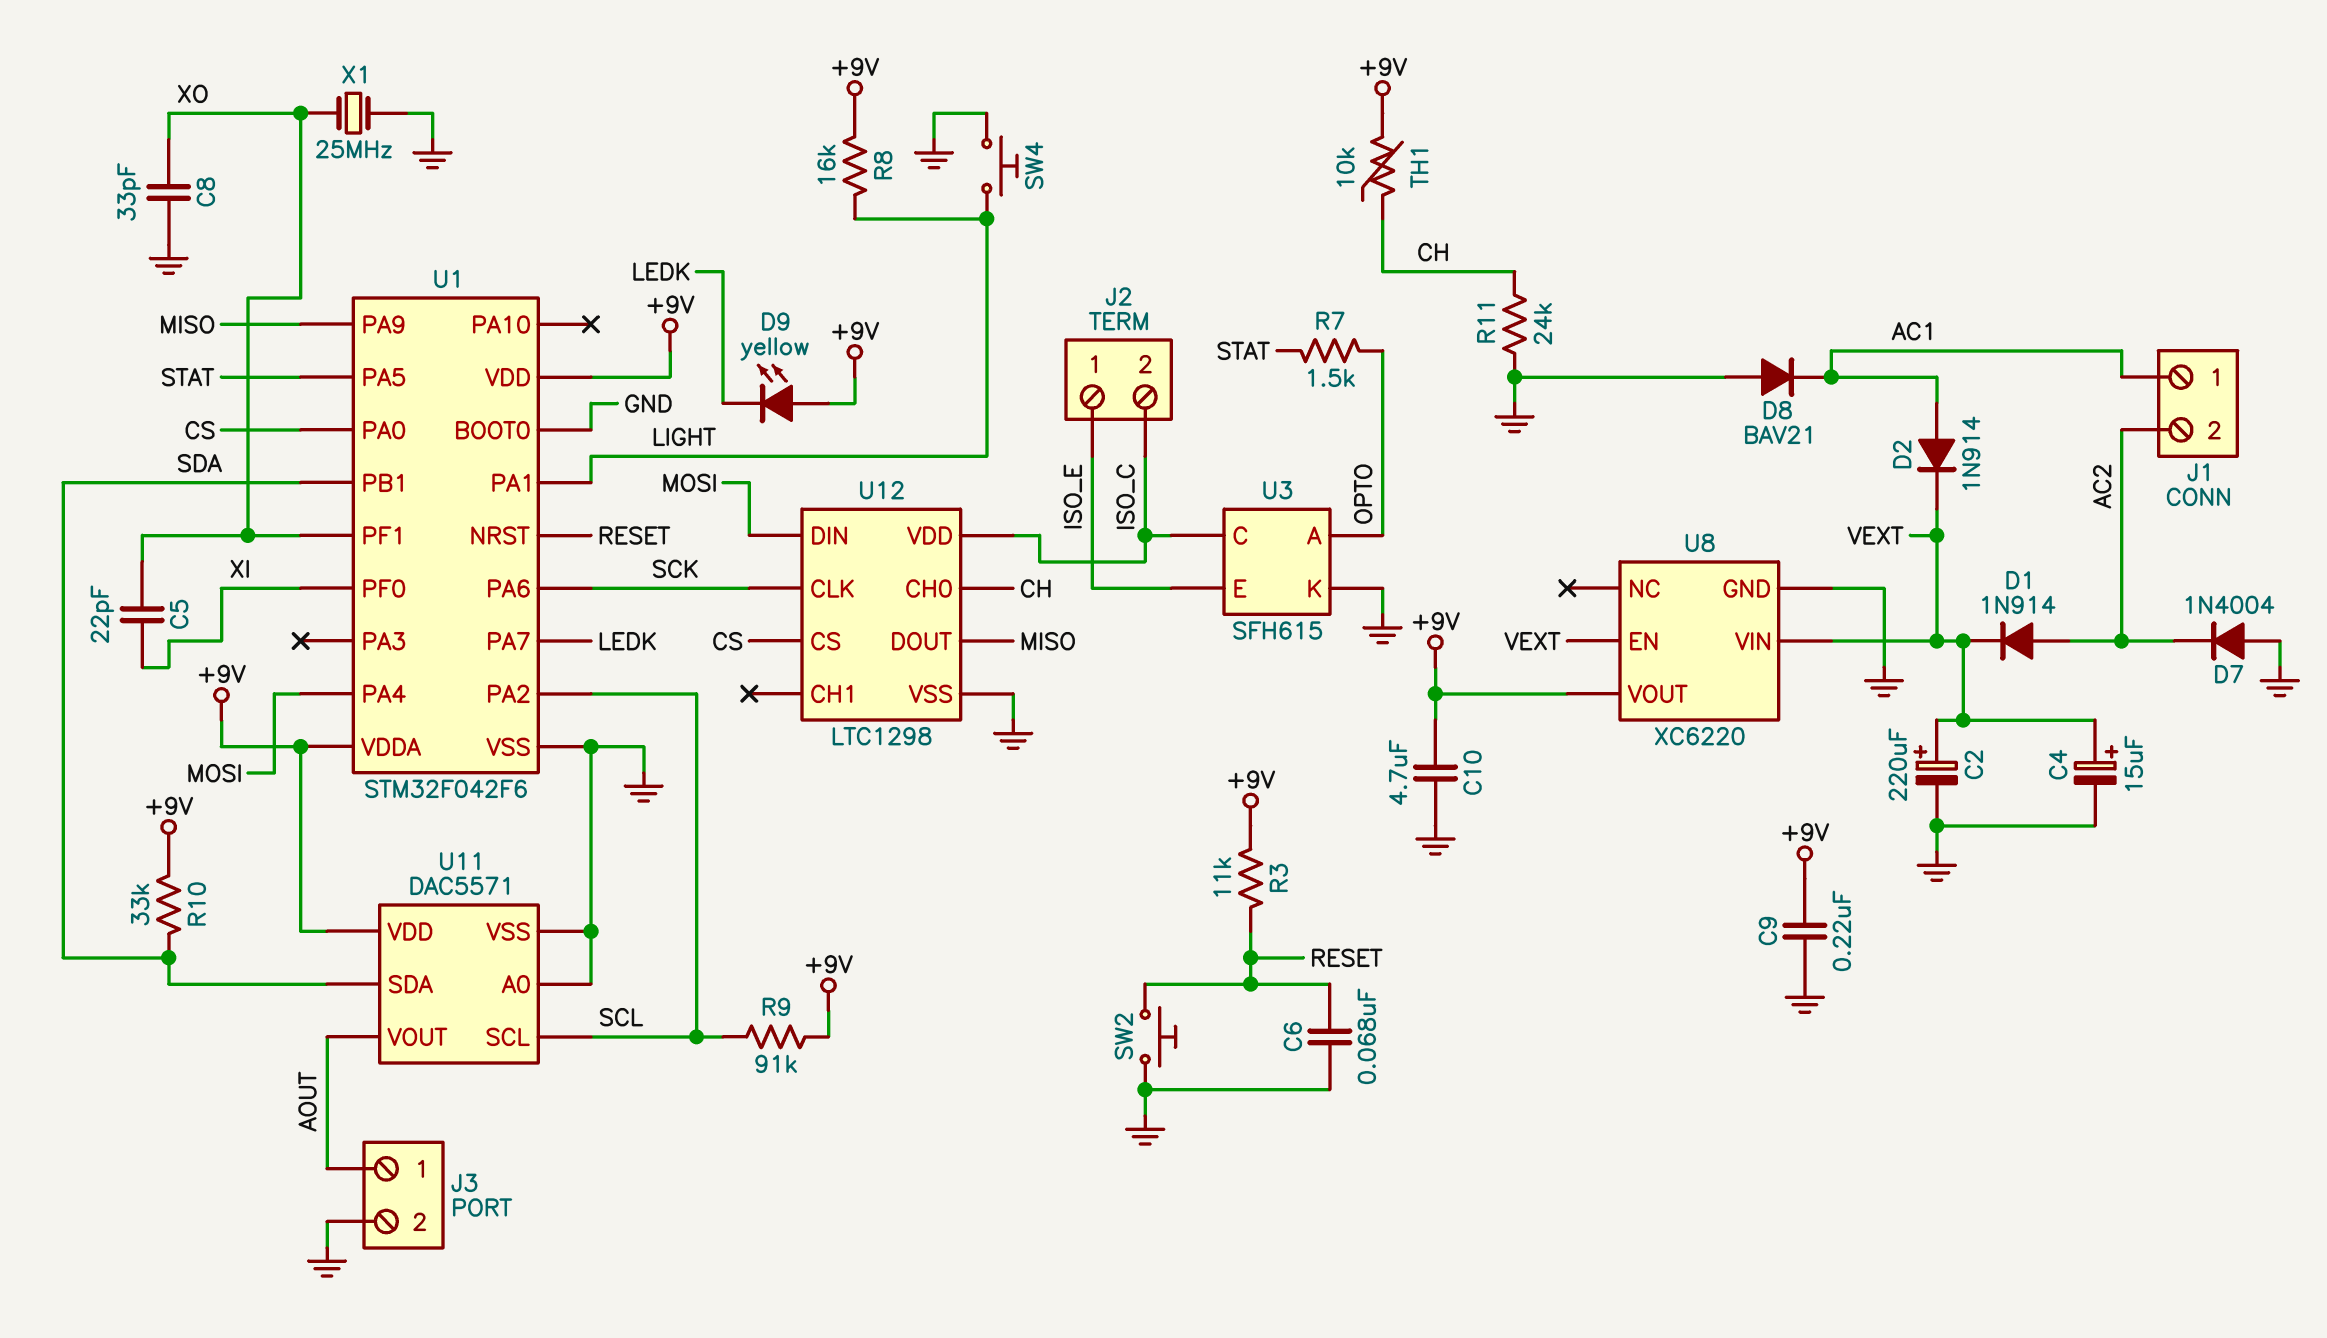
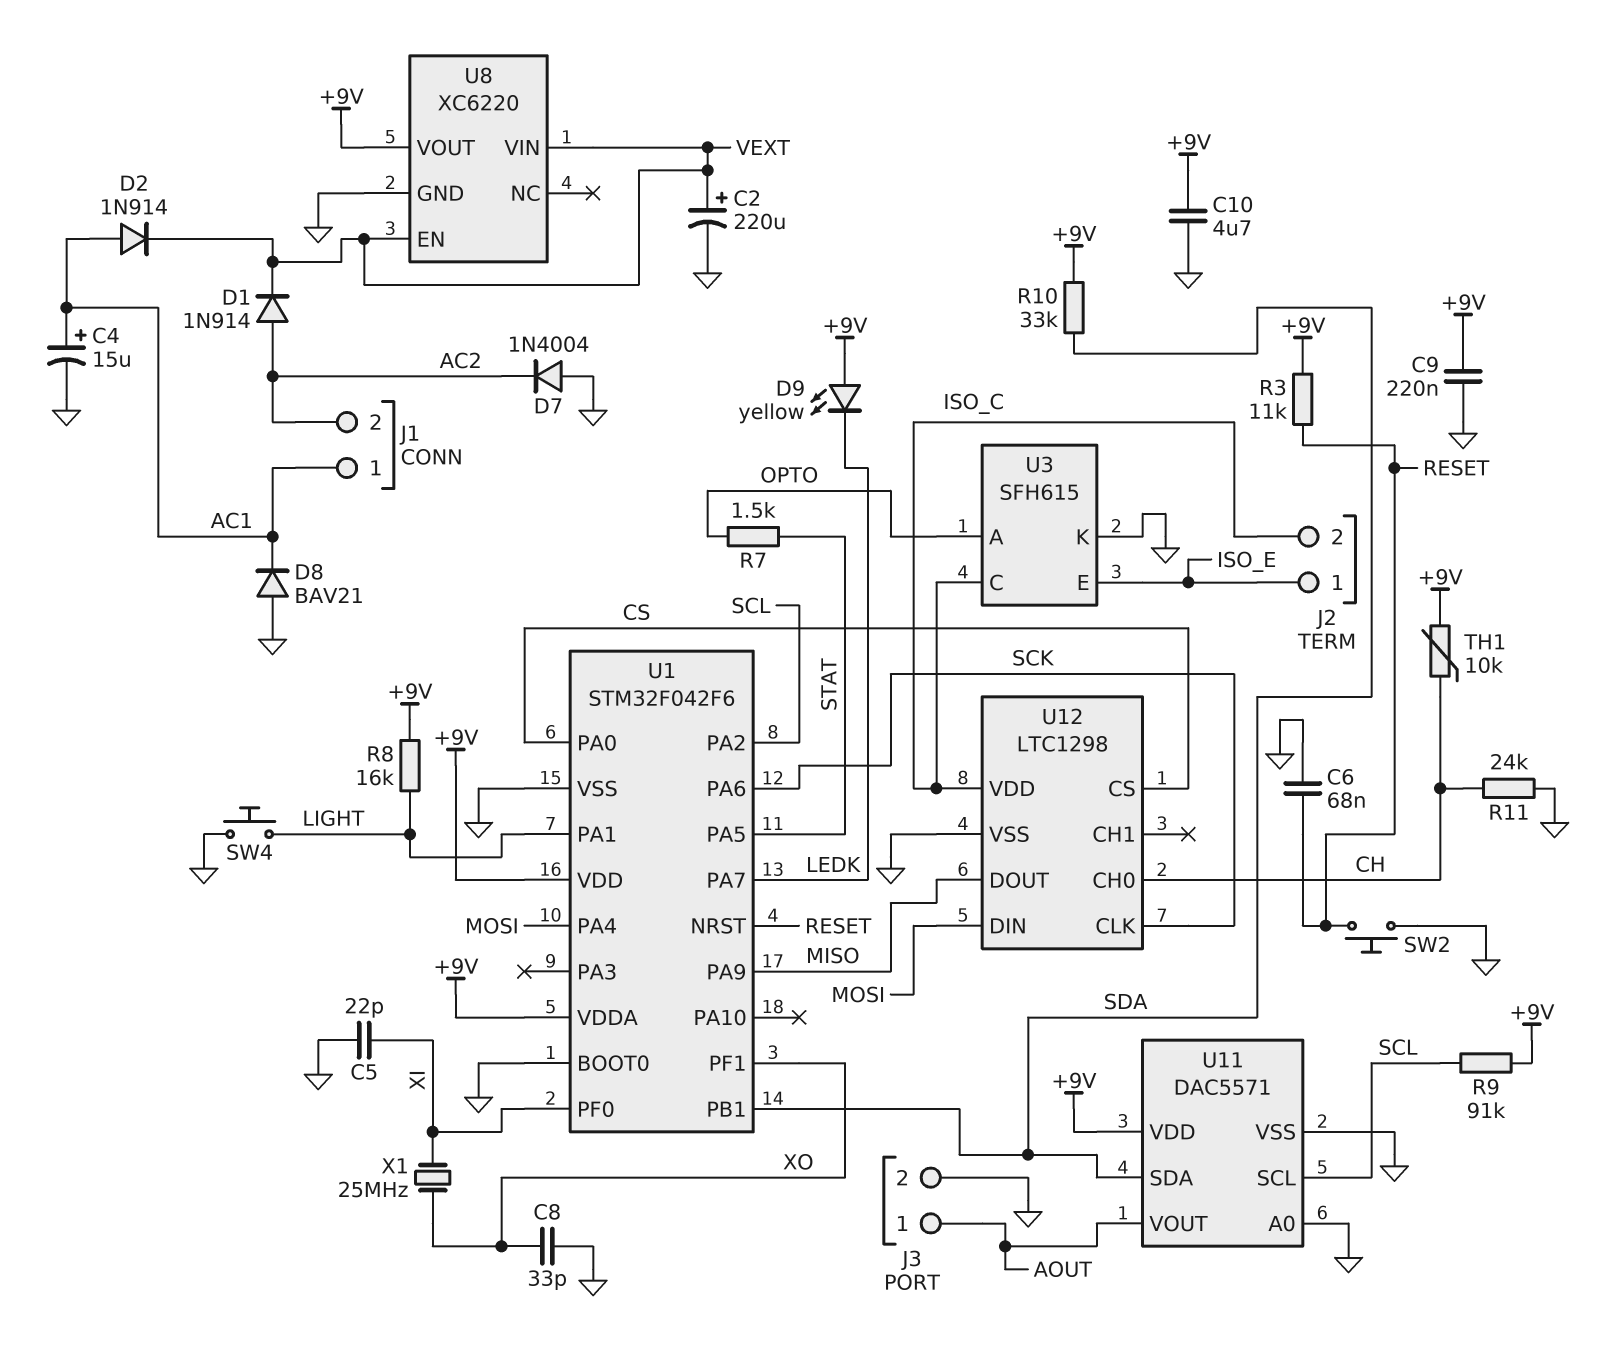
C4: 15uF (plus VEXT, minus GND) -> 15uF (plus AC1, minus GND)
C5: 22pF (XI, XO) -> 22pF (GND, XI)
X1: 25MHz (GND, XO) -> 25MHz (XI, XO)

